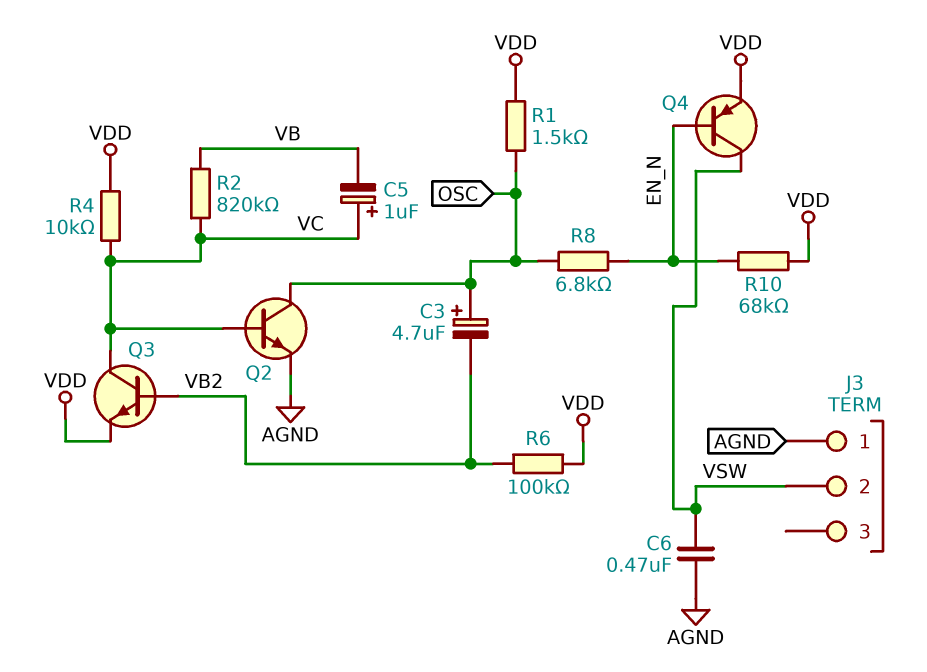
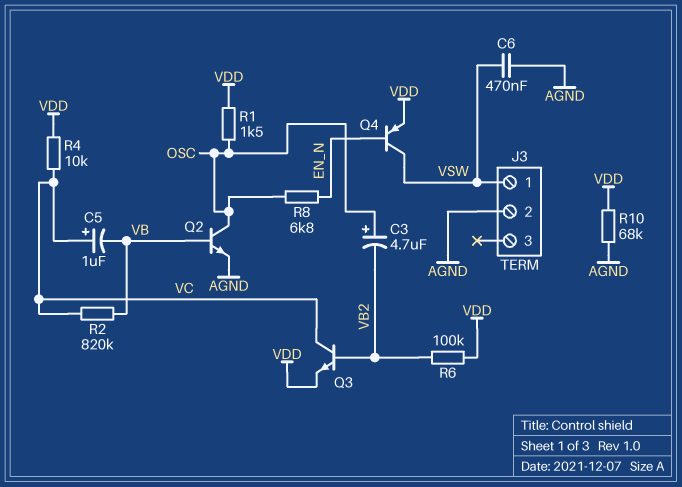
J3 pin 1: AGND -> VSW
J3 pin 2: VSW -> AGND
Q2: NPN (B VC, C OSC, E AGND) -> NPN (B VB, C OSC, E AGND)
R10: 68k (EN_N, VDD) -> 68k (AGND, VDD)

